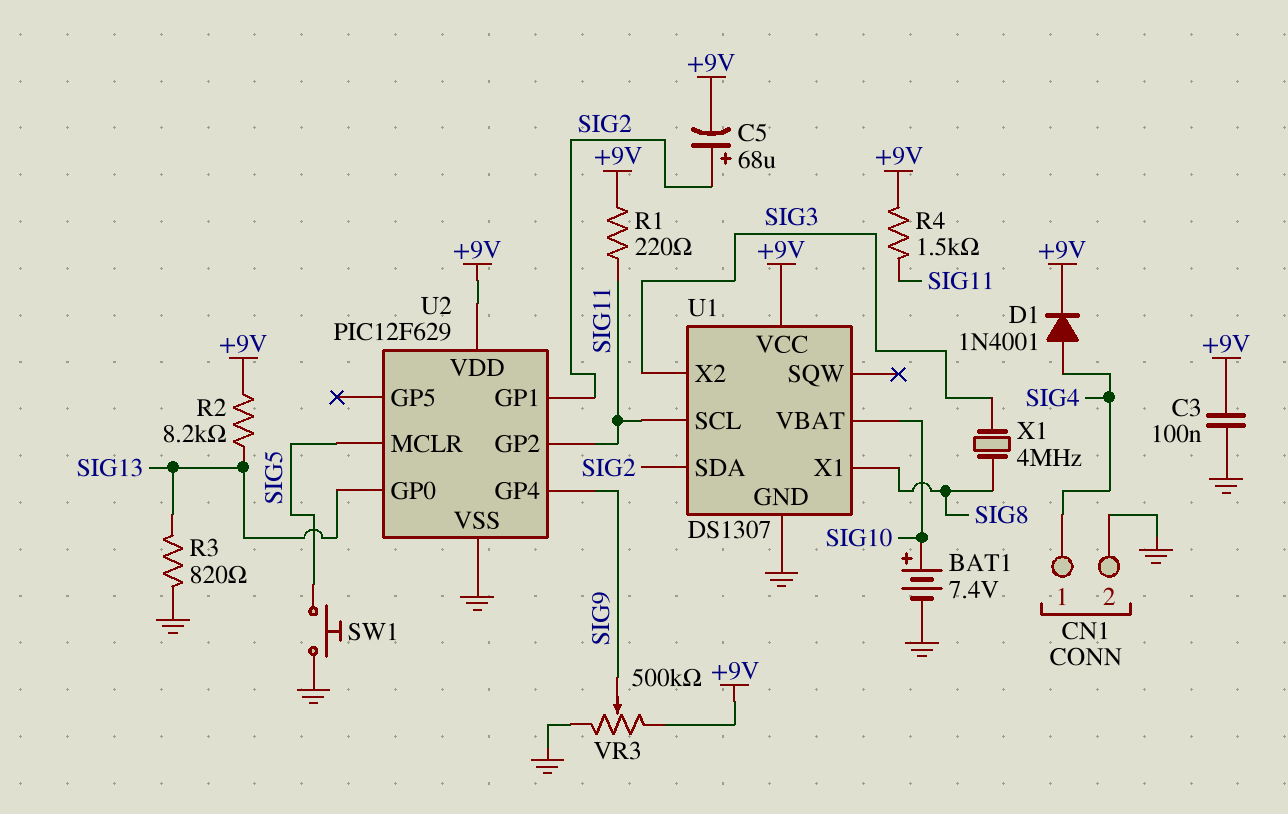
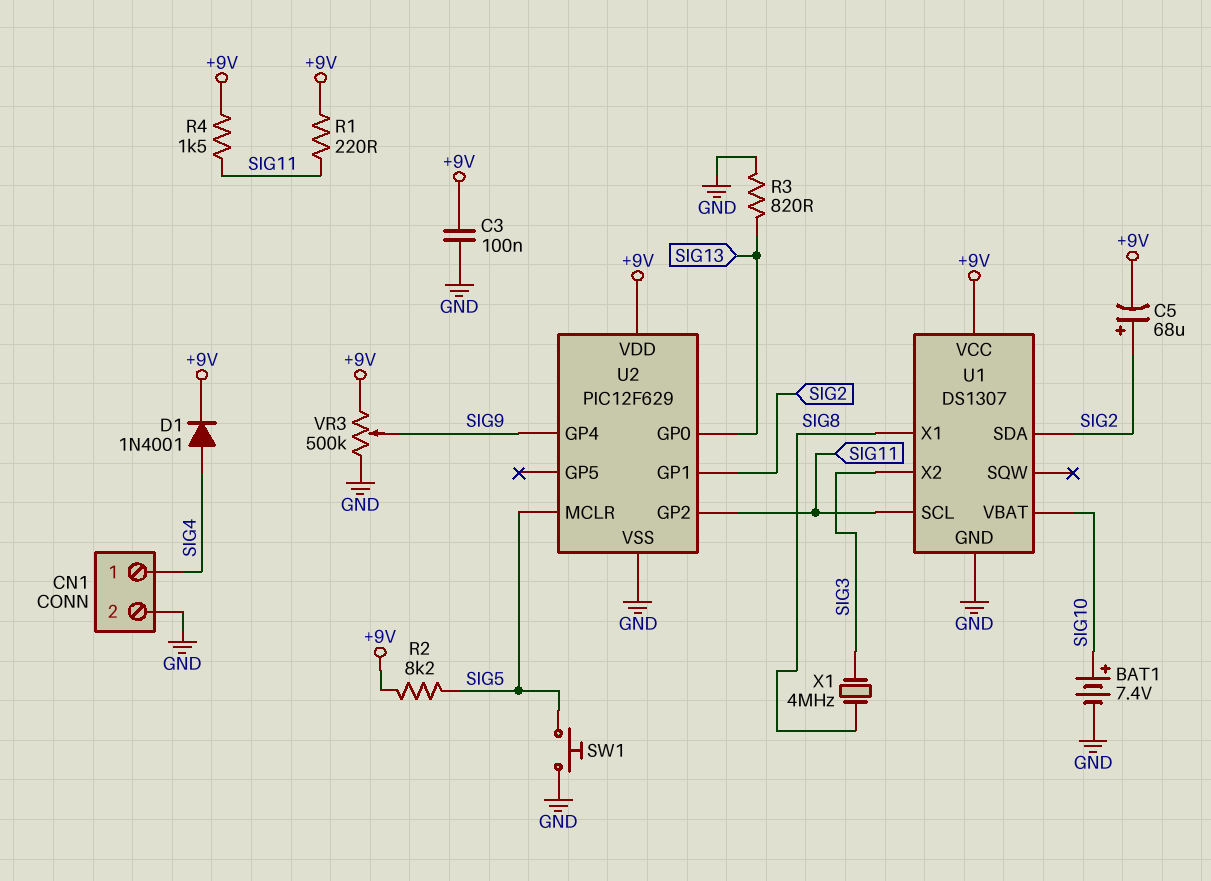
R2: 8.2k (+9V, SIG13) -> 8.2k (+9V, SIG5)

